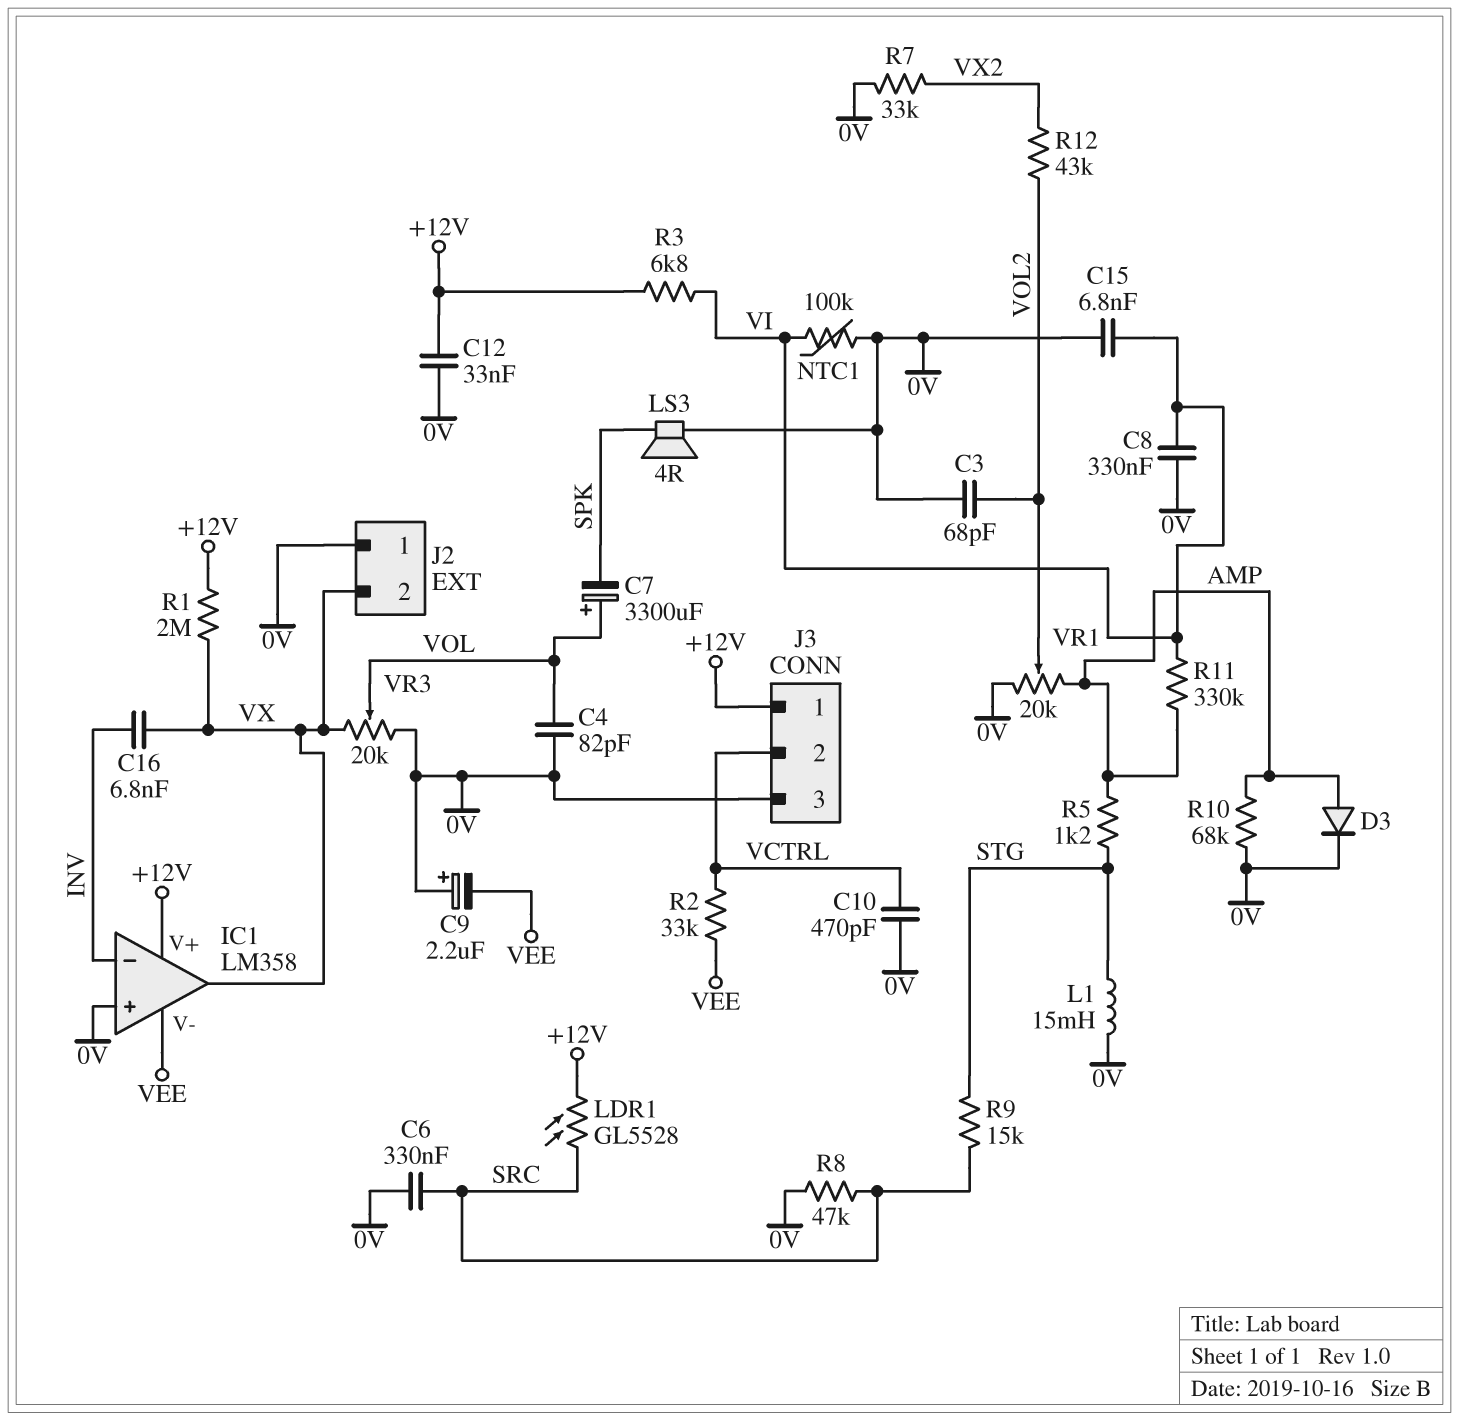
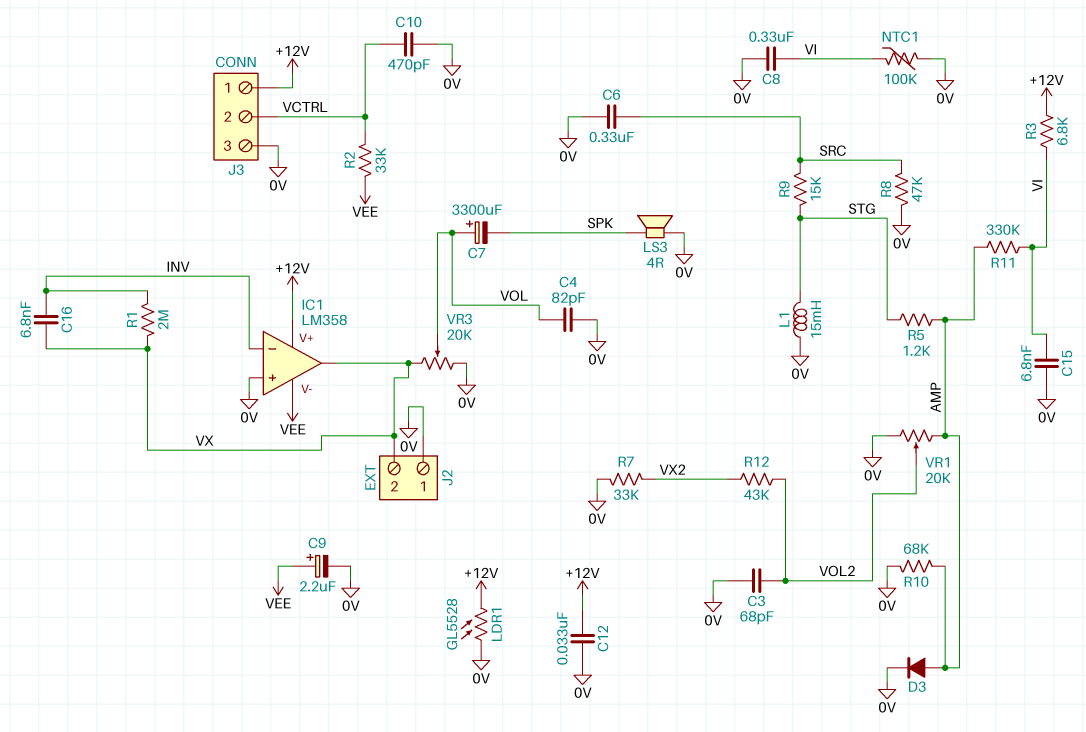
C9: 2.2uF (plus 0V, minus VEE) -> 2.2uF (plus VEE, minus 0V)
LDR1: GL5528 (+12V, SRC) -> GL5528 (+12V, 0V)
R1: 2M (+12V, VX) -> 2M (INV, VX)

